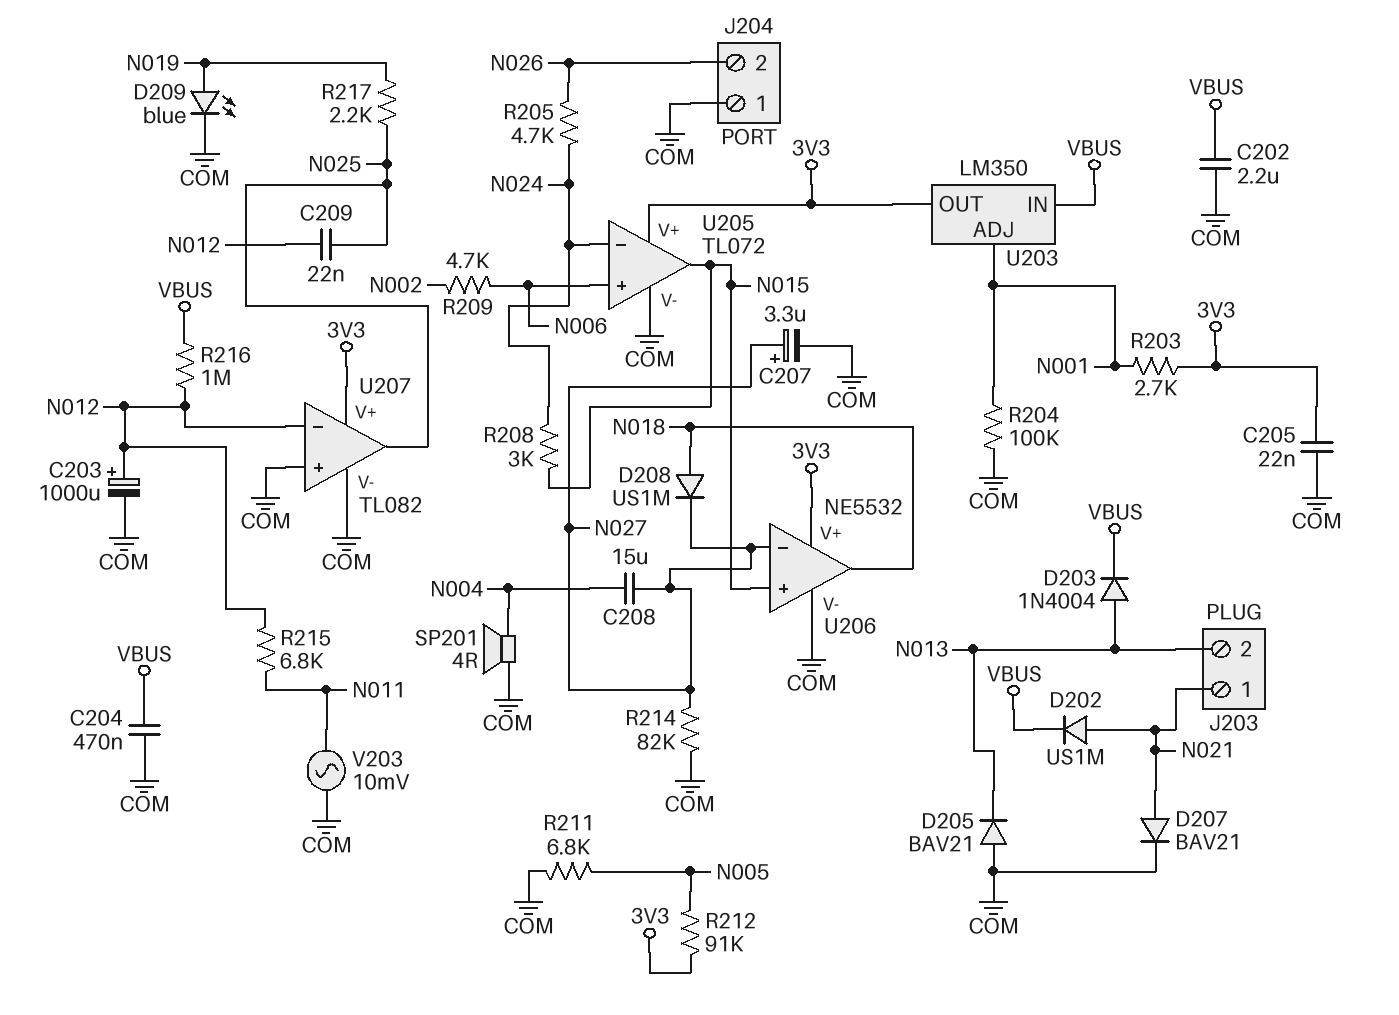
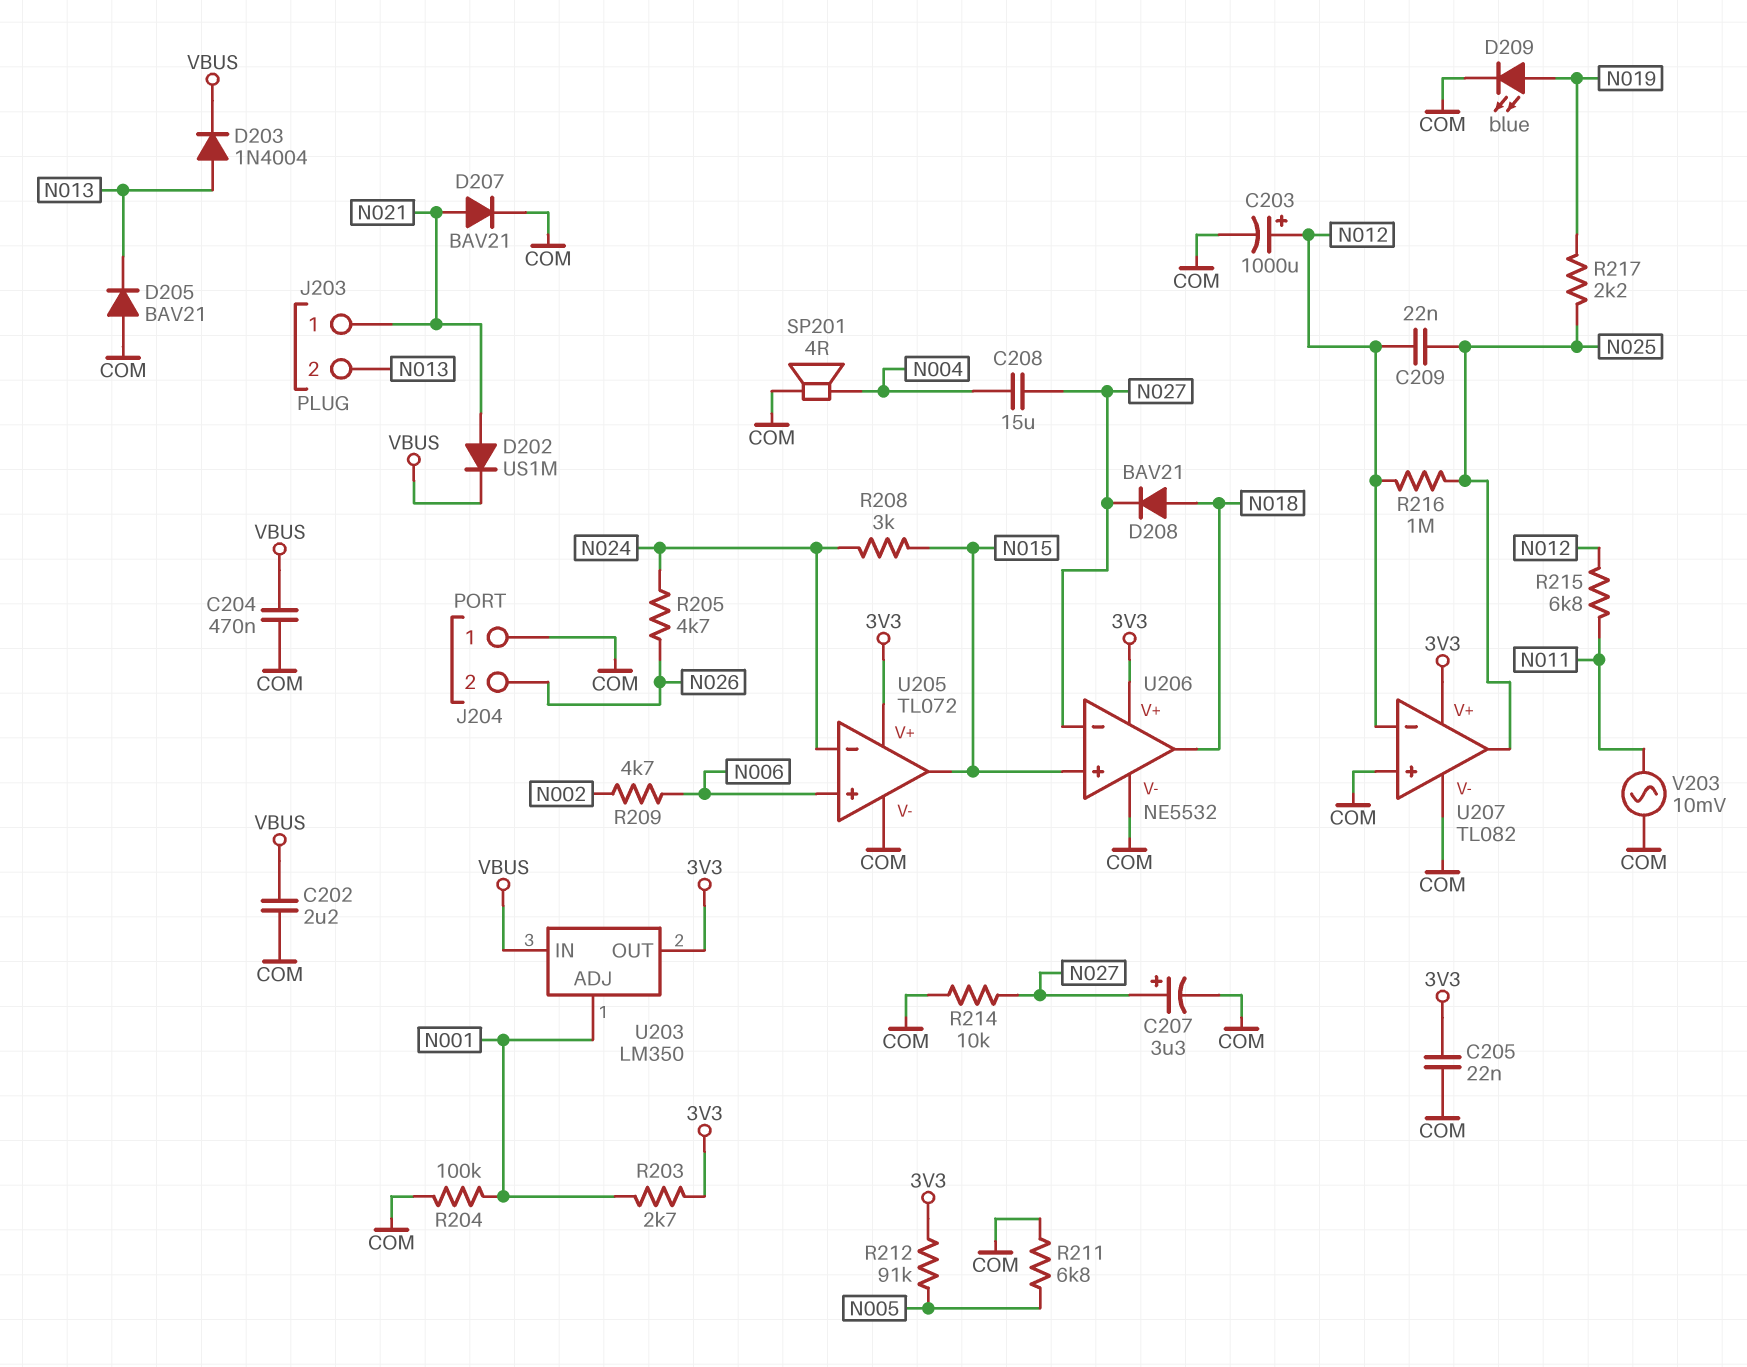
D208: diode US1M (A N018, K N027) -> diode BAV21 (A N018, K N027)
R214: 82k (COM, N027) -> 10k (COM, N027)
R216: 1M (N012, VBUS) -> 1M (N012, N025)

